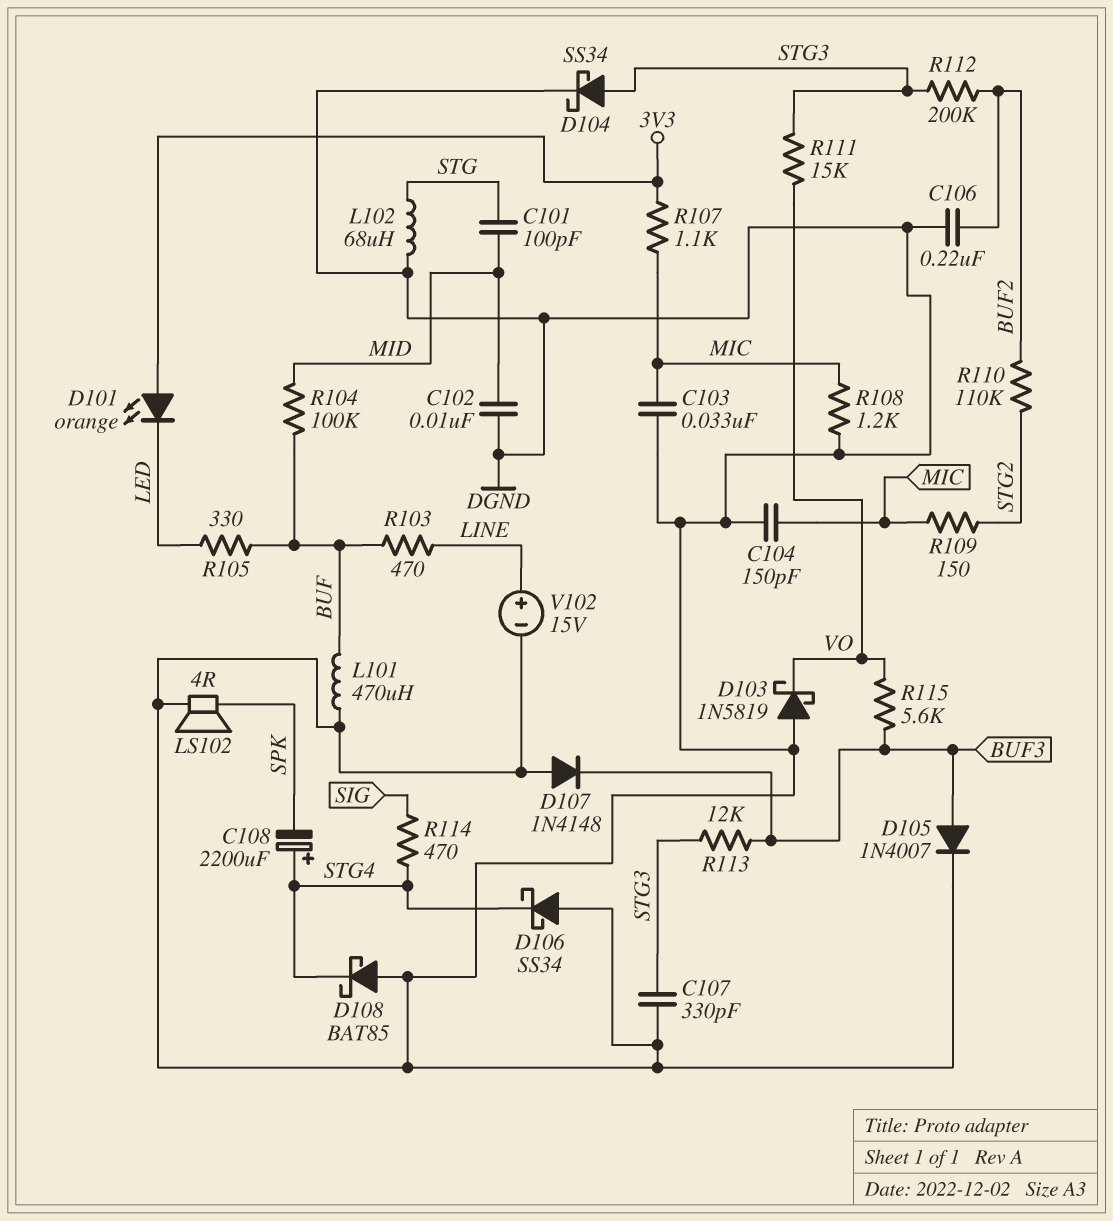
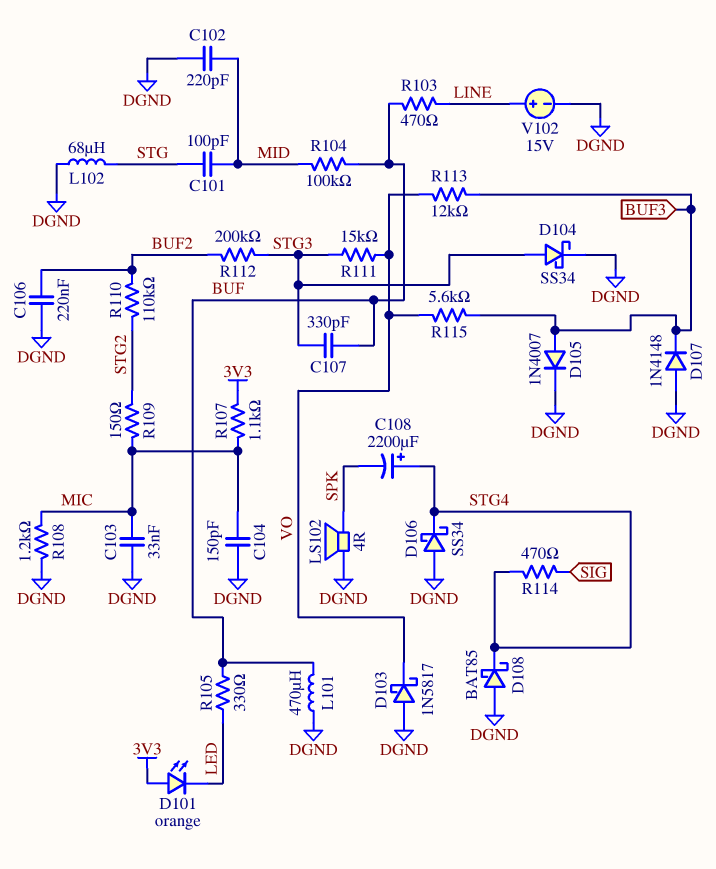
C102: 10nF (DGND, MID) -> 220pF (DGND, MID)
C107: 330pF (DGND, STG3) -> 330pF (BUF, STG3)
D103: schottky 1N5819 (A DGND, K VO) -> schottky 1N5817 (A DGND, K VO)
R113: 12k (BUF3, STG3) -> 12k (BUF3, VO)

